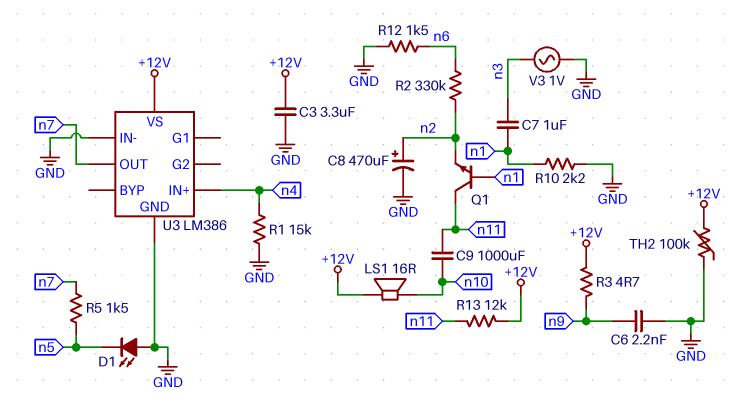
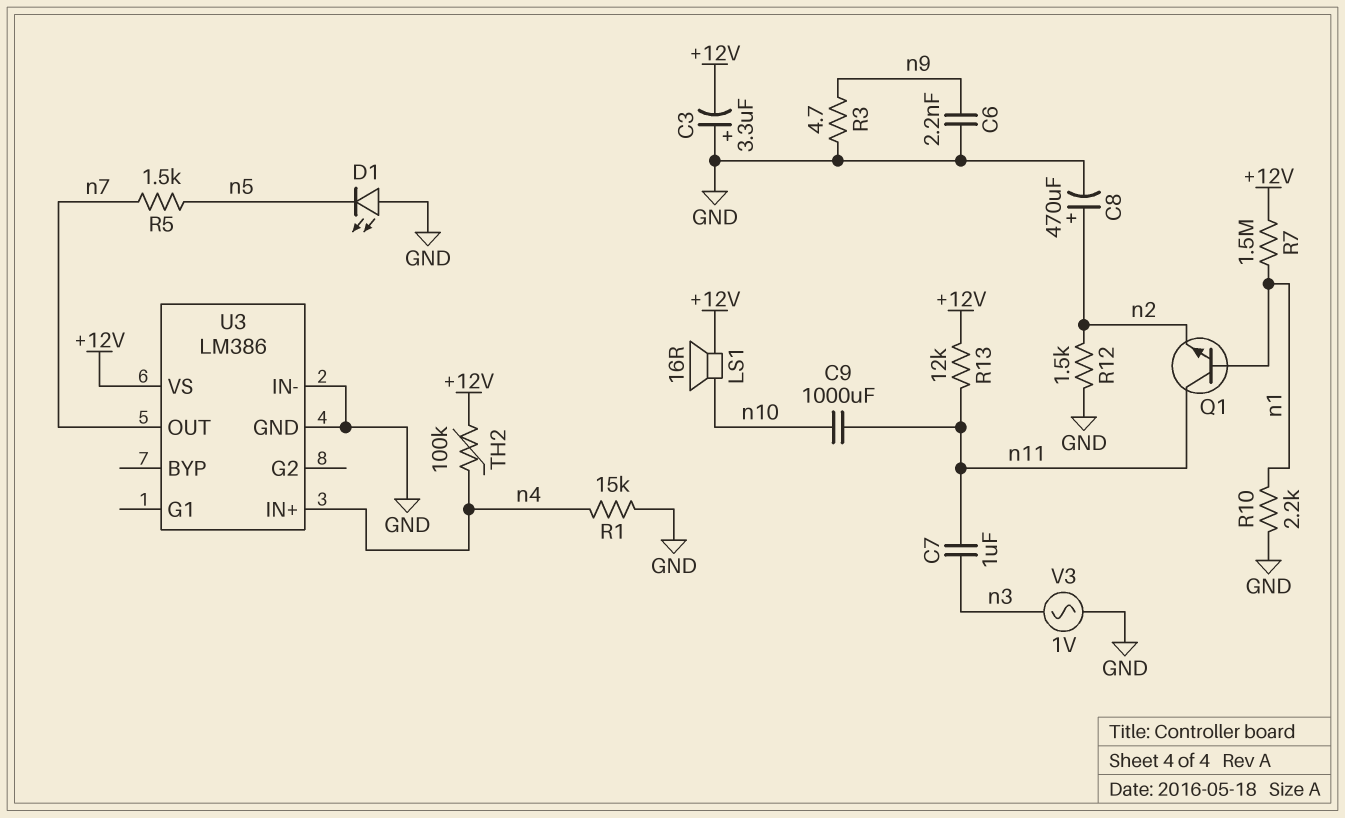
C3: 3.3uF (+12V, GND) -> 3.3uF (plus GND, minus +12V)
C7: 1uF (n1, n3) -> 1uF (n3, n11)
R2: 330k (n2, n6) -> none
R3: 4.7 (+12V, n9) -> 4.7 (GND, n9)
R7: none -> 1.5M (+12V, n1)
R12: 1.5k (GND, n6) -> 1.5k (GND, n2)
TH2: 100k (+12V, GND) -> 100k (+12V, n4)

